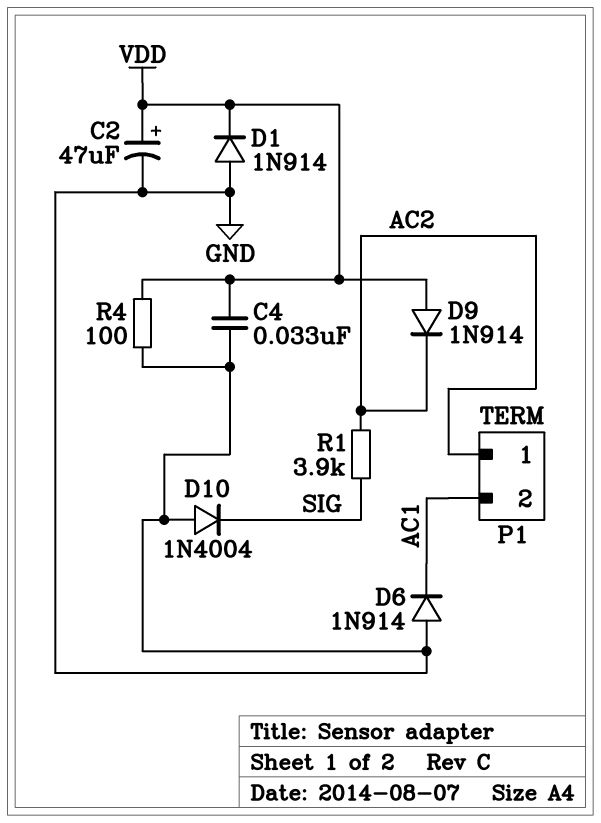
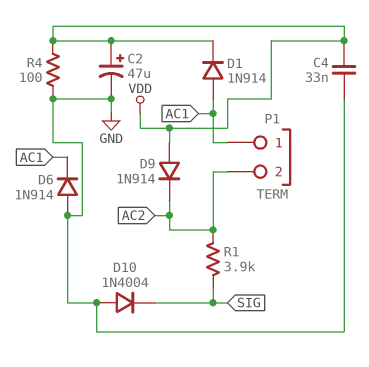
D1: diode 1N914 (A GND, K VDD) -> diode 1N914 (A AC1, K VDD)
P1 pin 1: AC2 -> AC1
P1 pin 2: AC1 -> AC2

